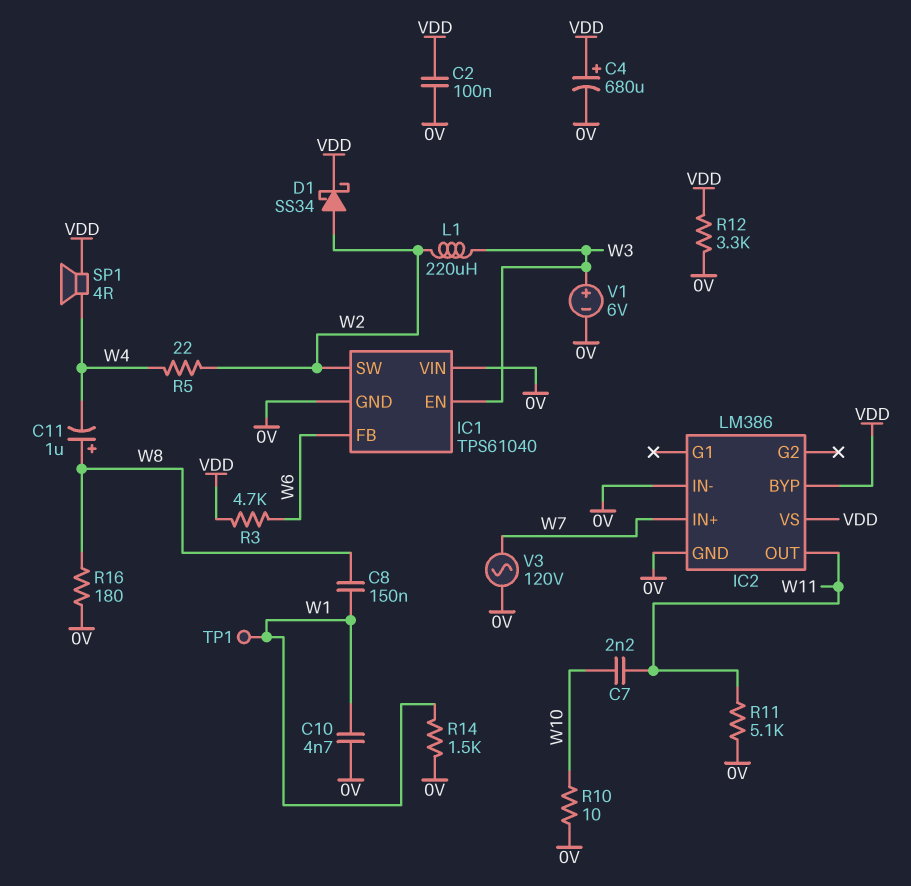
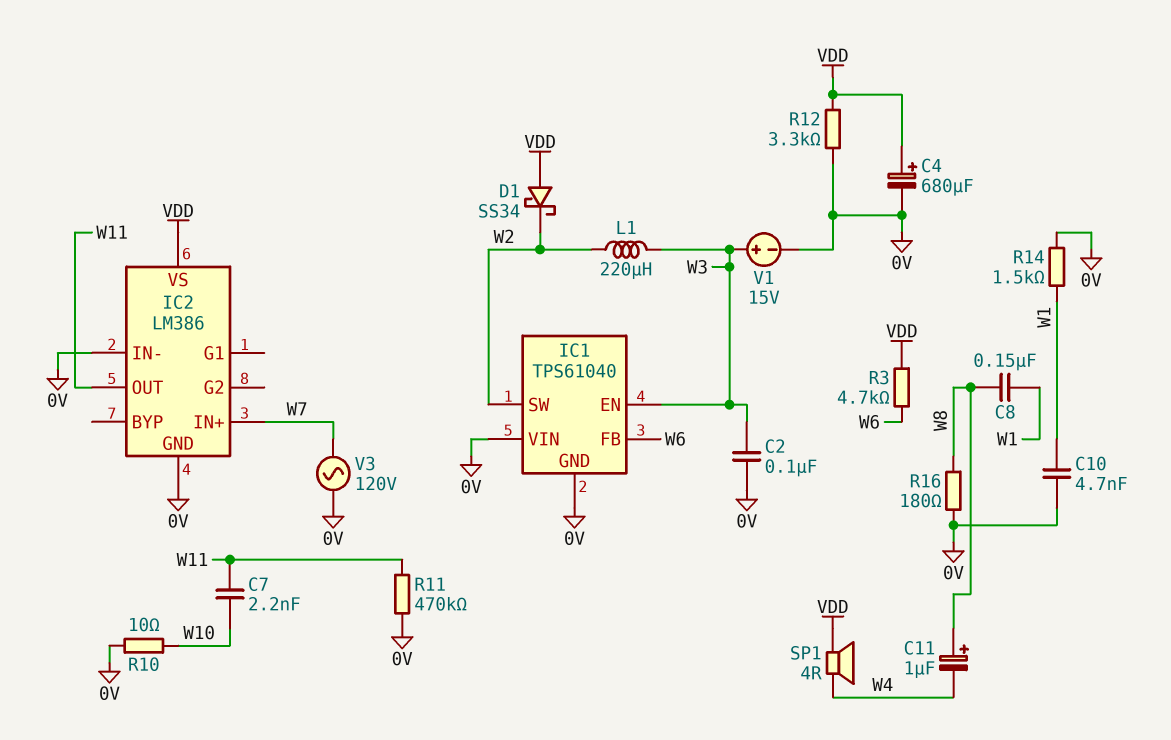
C2: 100nF (0V, VDD) -> 100nF (0V, W3)
D1: schottky SS34 (A W2, K VDD) -> schottky SS34 (A VDD, K W2)
IC2 pin BYP: VDD -> none
R5: 22 (W2, W4) -> none
R11: 5.1k (0V, W11) -> 470k (0V, W11)
TP1: test point (W1) -> none
V1: 6V (plus W3, minus 0V) -> 15V (plus W3, minus 0V)

